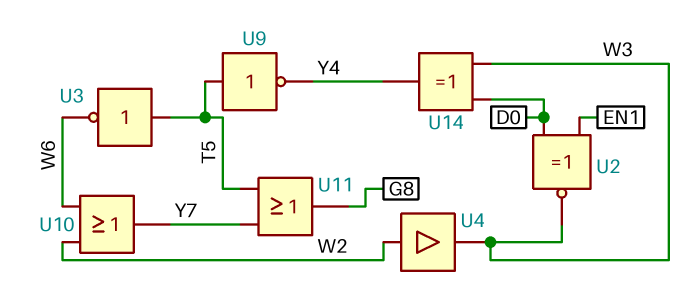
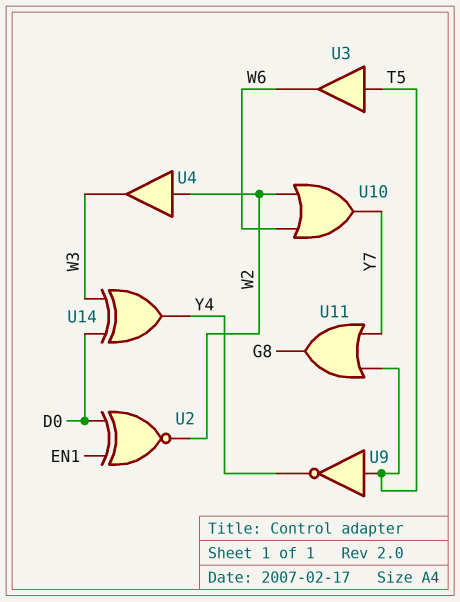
U2: XNOR (in D0, in EN1, out W3) -> XNOR (in D0, in EN1, out W2)
U3: NOT (in T5, out W6) -> buffer (in T5, out W6)

